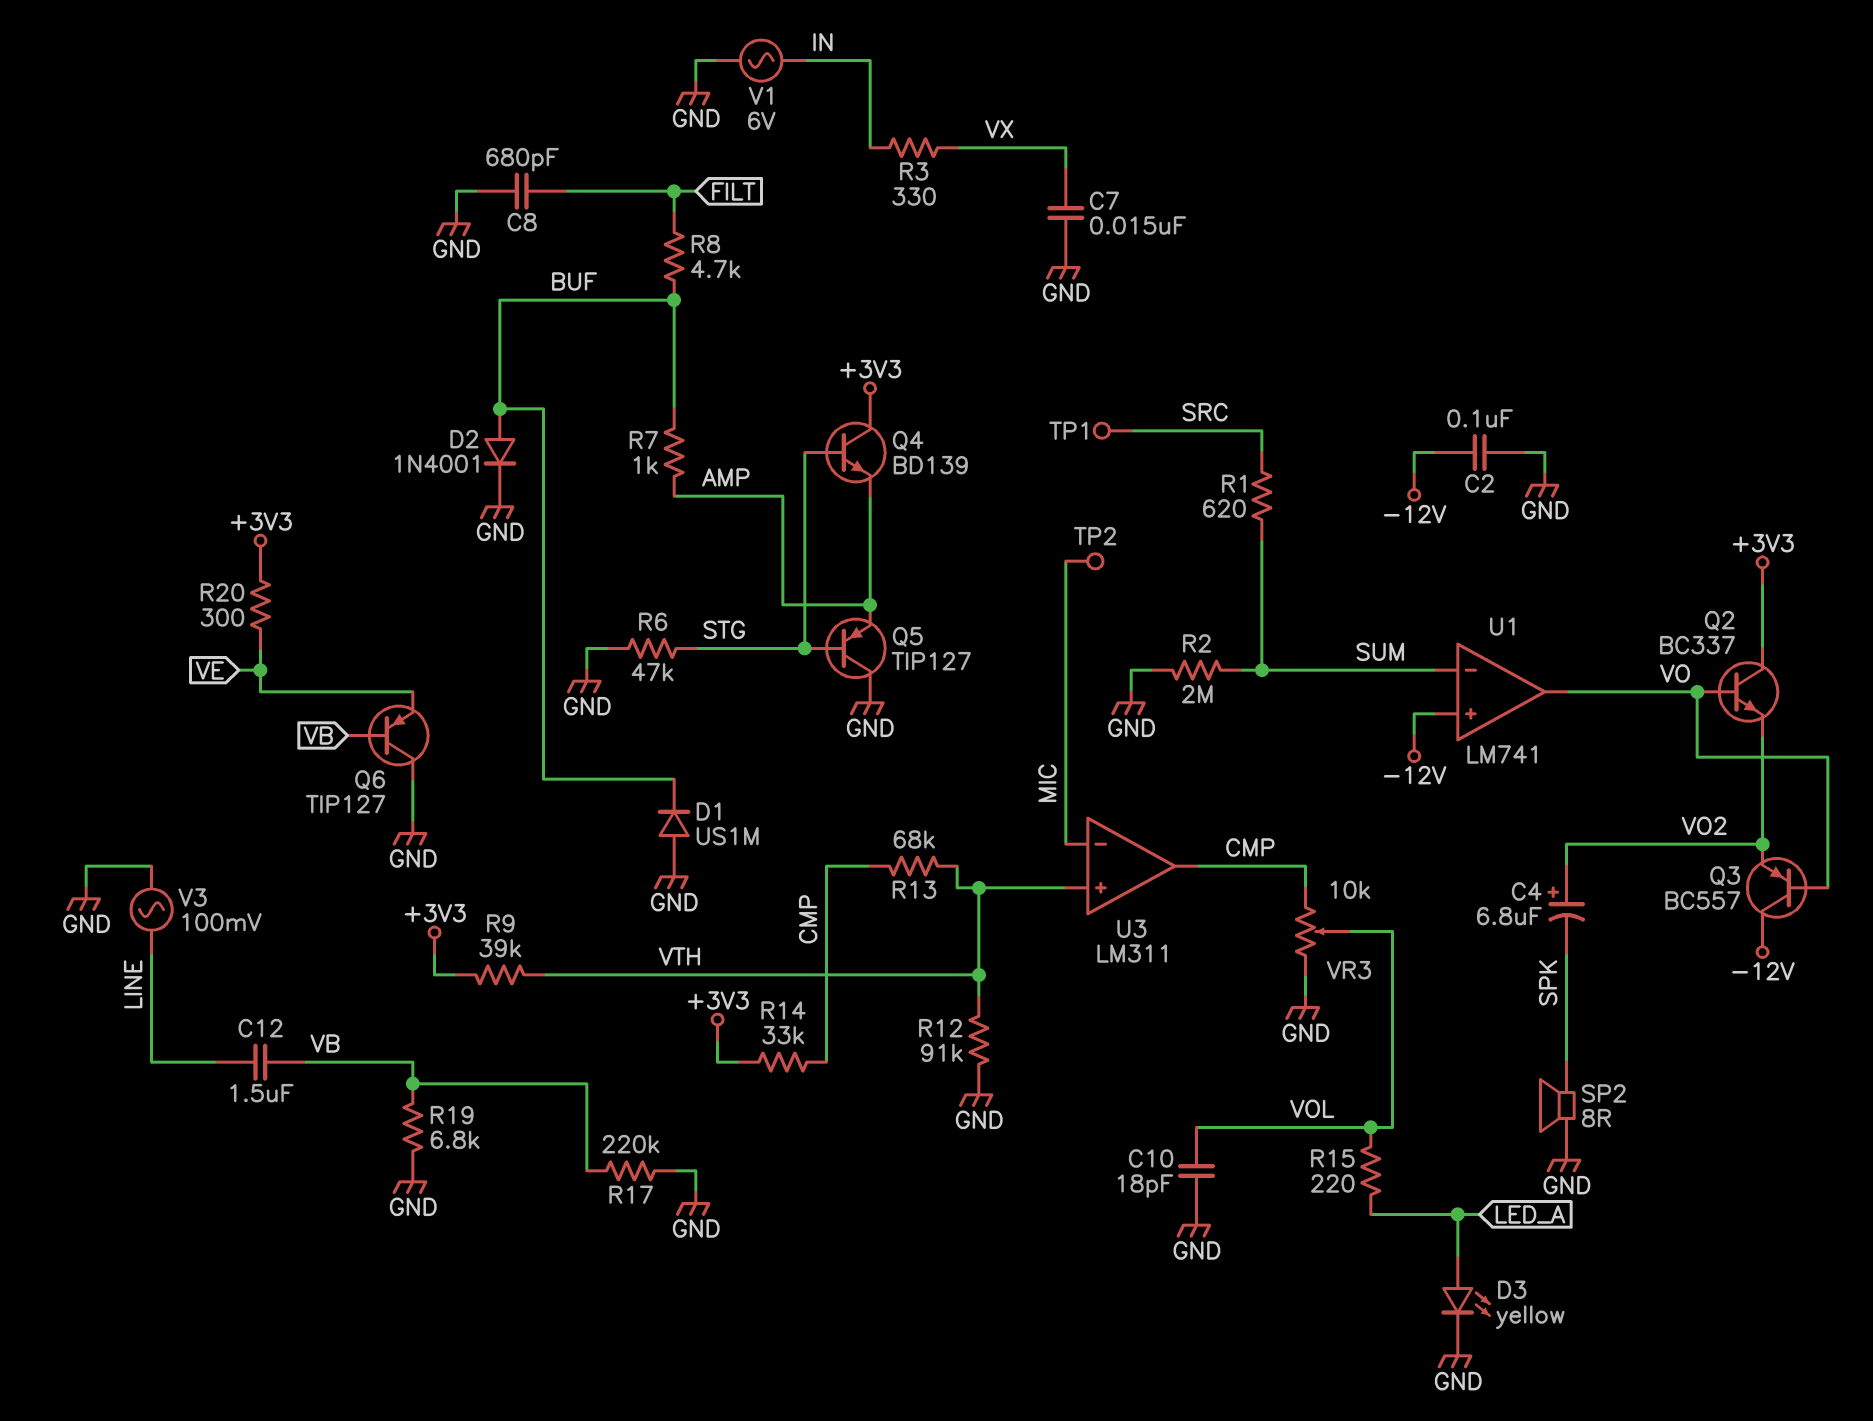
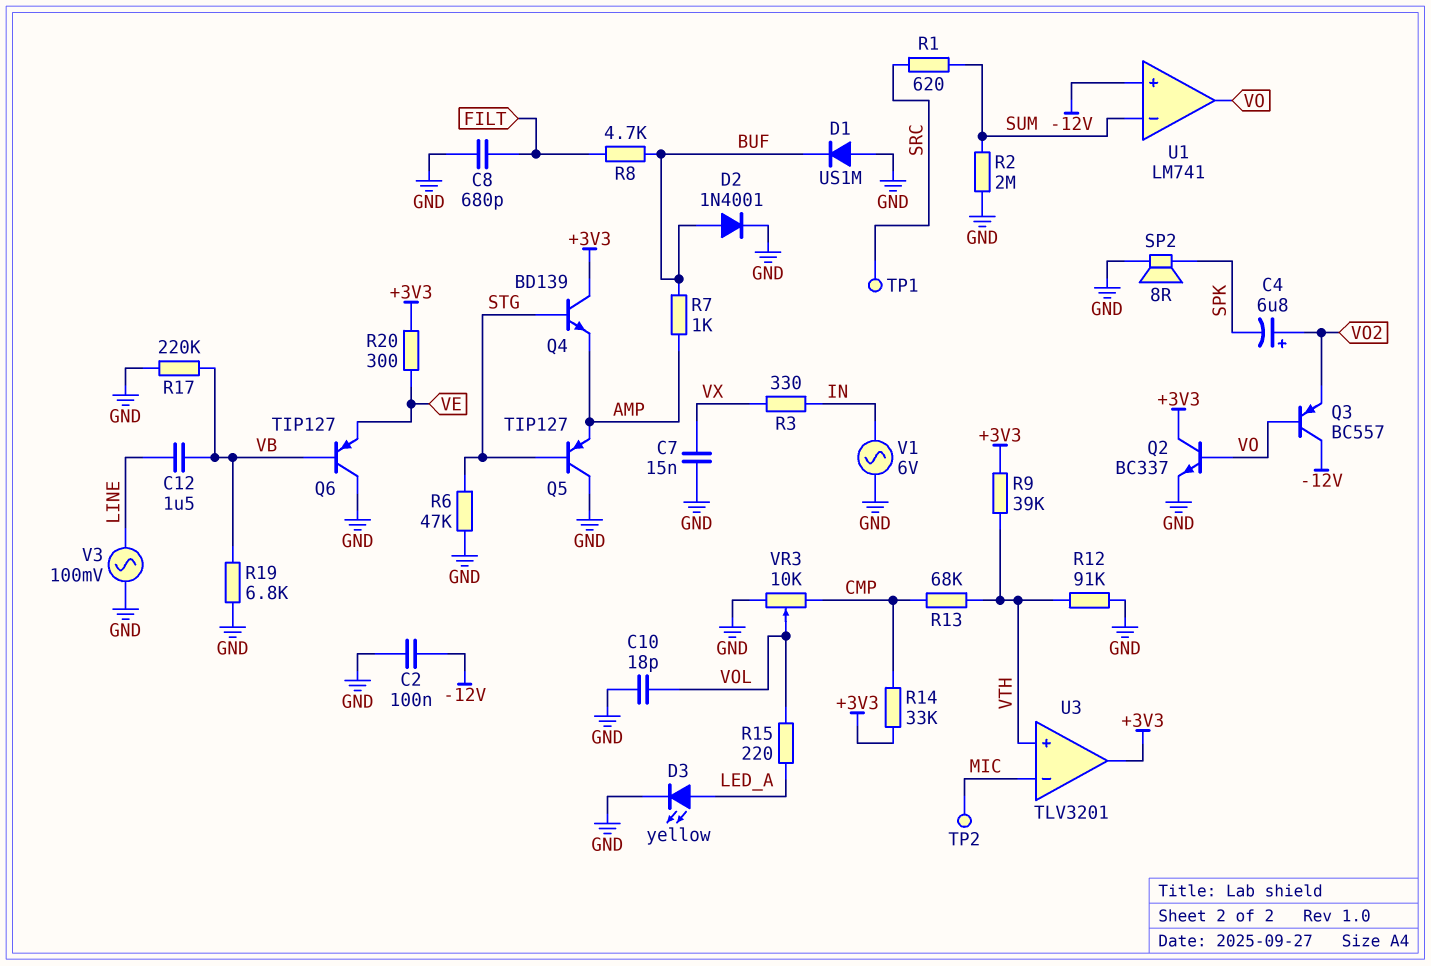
Q2: NPN BC337 (B VO, C +3V3, E VO2) -> NPN BC337 (B VO, C +3V3, E GND)
U3: LM311 -> TLV3201
U3 pin out: CMP -> +3V3

